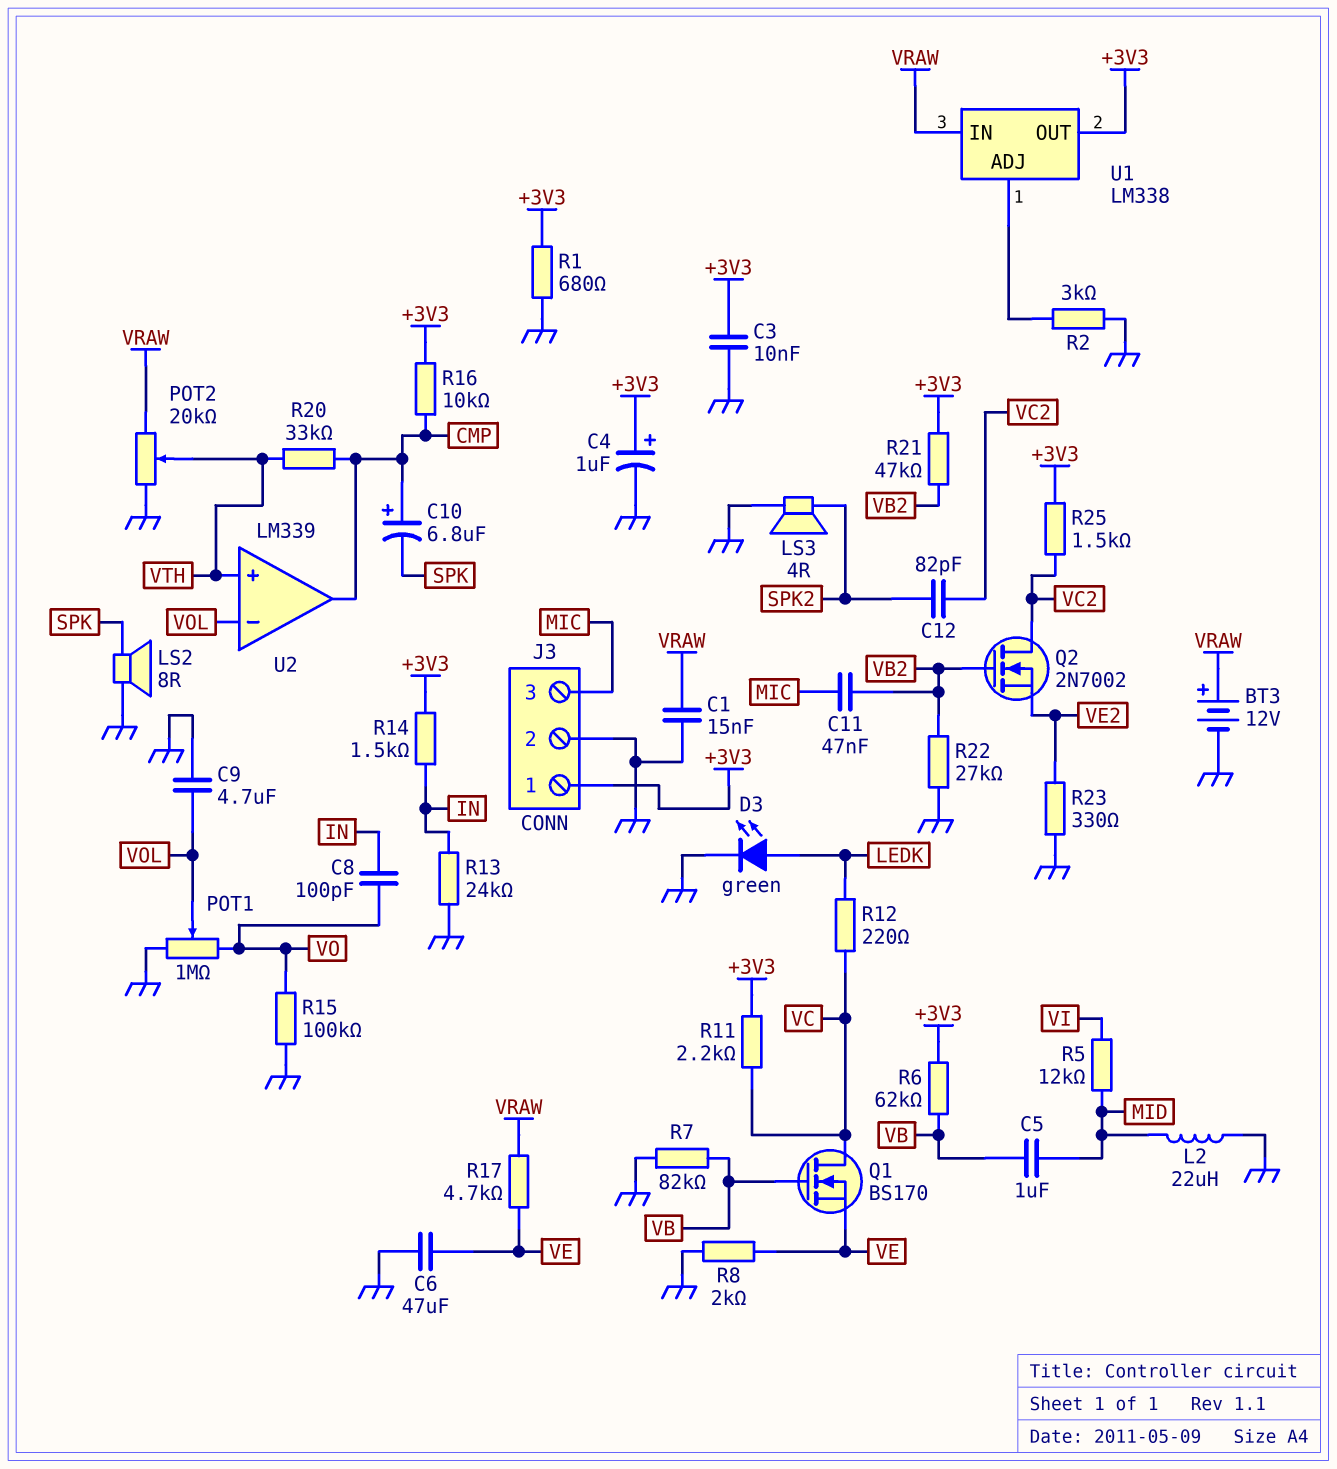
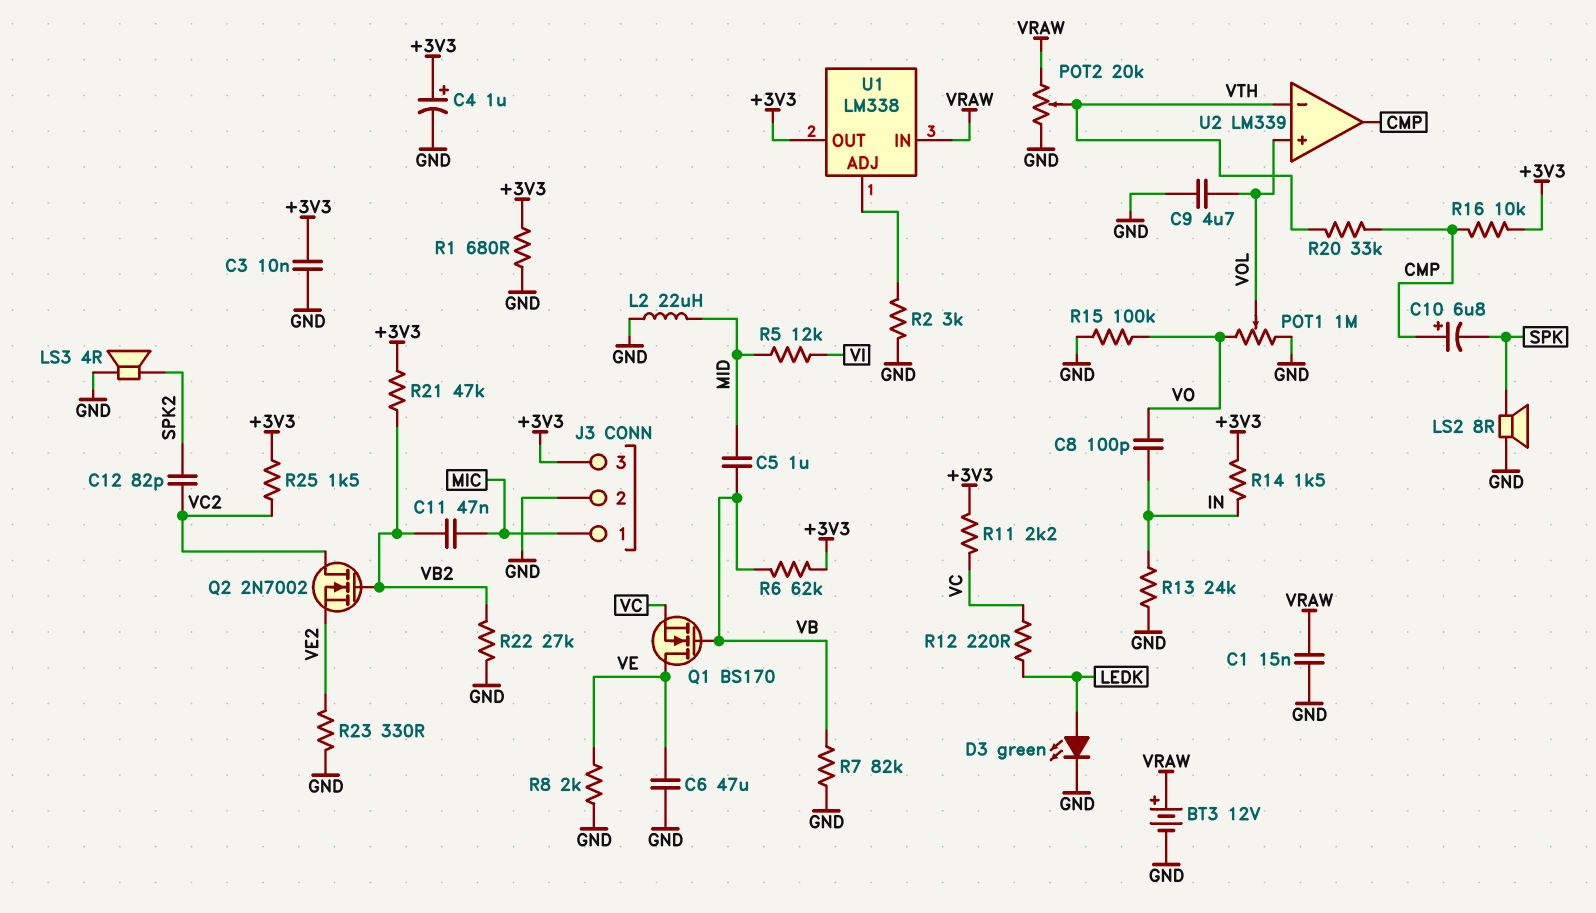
J3 pin 1: +3V3 -> MIC
J3 pin 3: MIC -> +3V3
Q1: NMOS BS170 (G VB, D VC, S VE) -> NMOS BS170 (G VB, D VE, S VC)
R17: 4.7k (VE, VRAW) -> none
U2 pin in+: VTH -> VOL
U2 pin in-: VOL -> VTH

